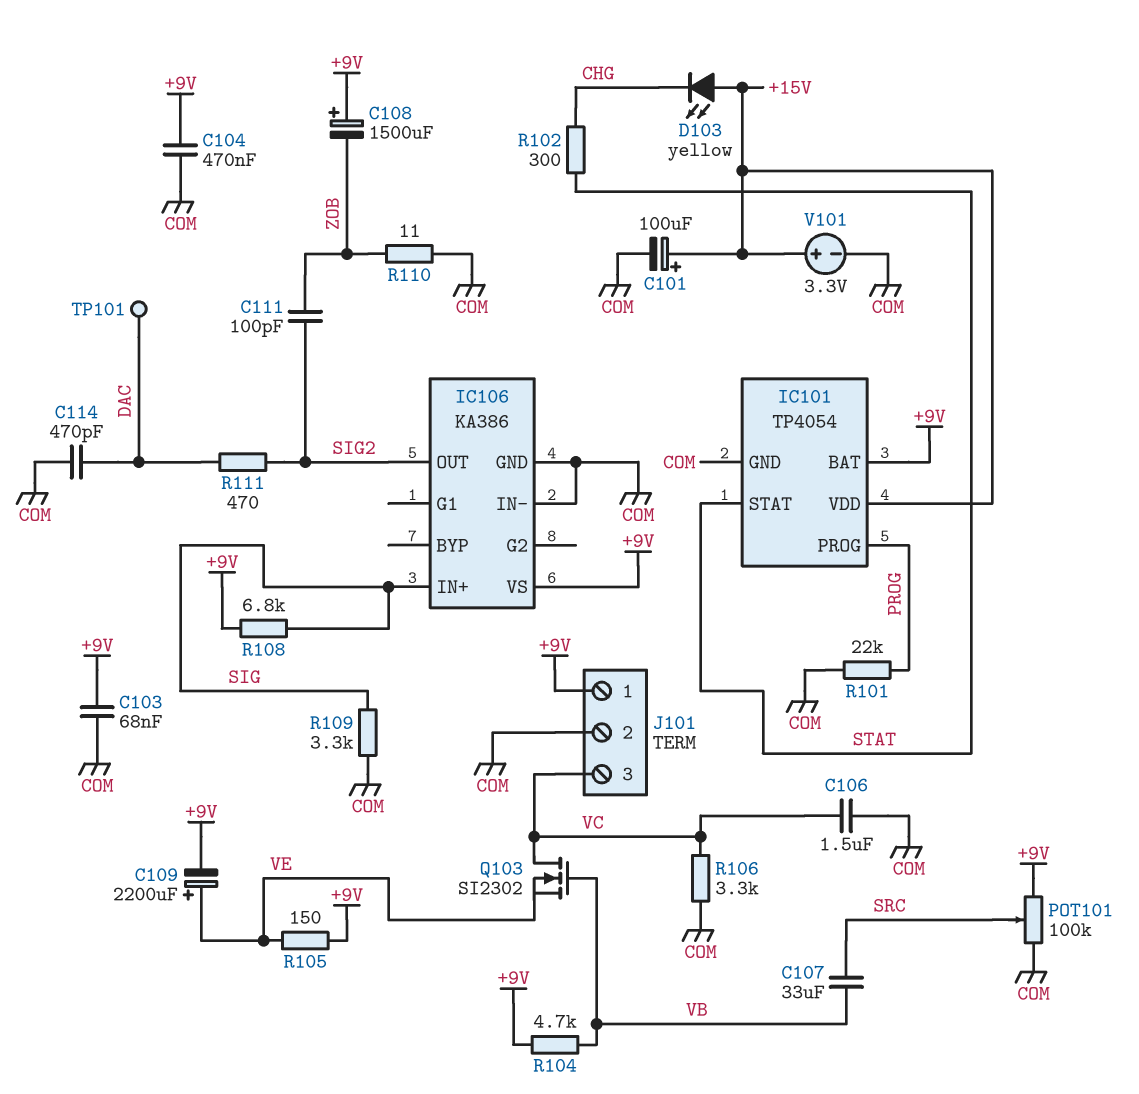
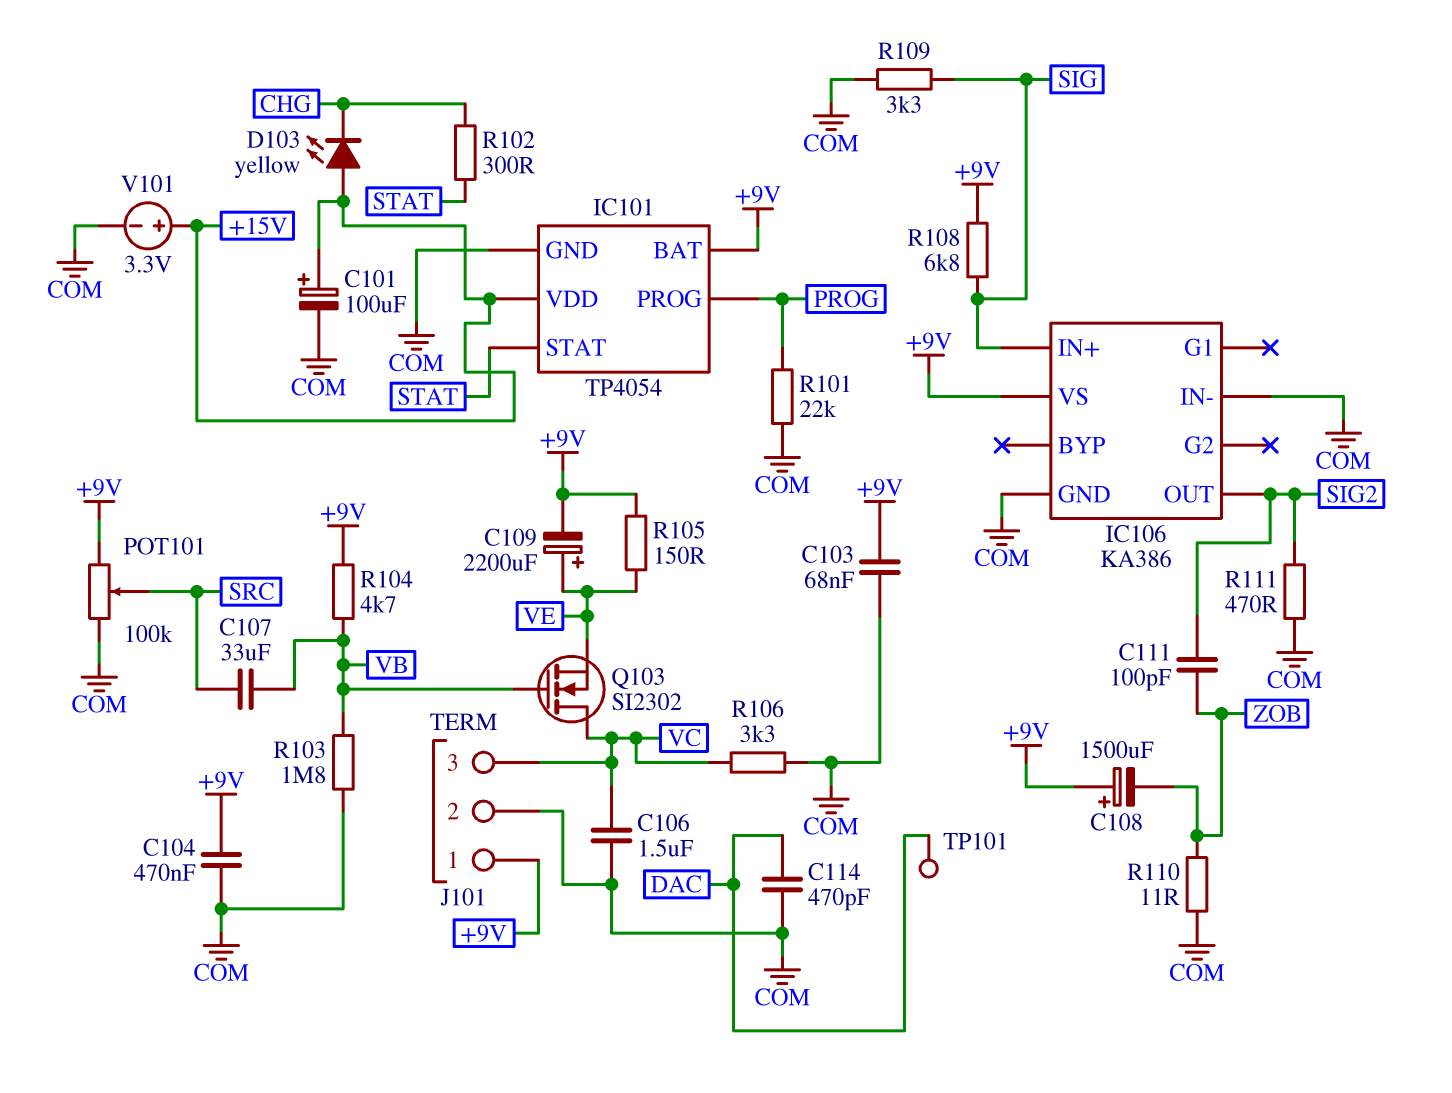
R103: none -> 1.8M (COM, VB)
R111: 470 (DAC, SIG2) -> 470 (COM, SIG2)

